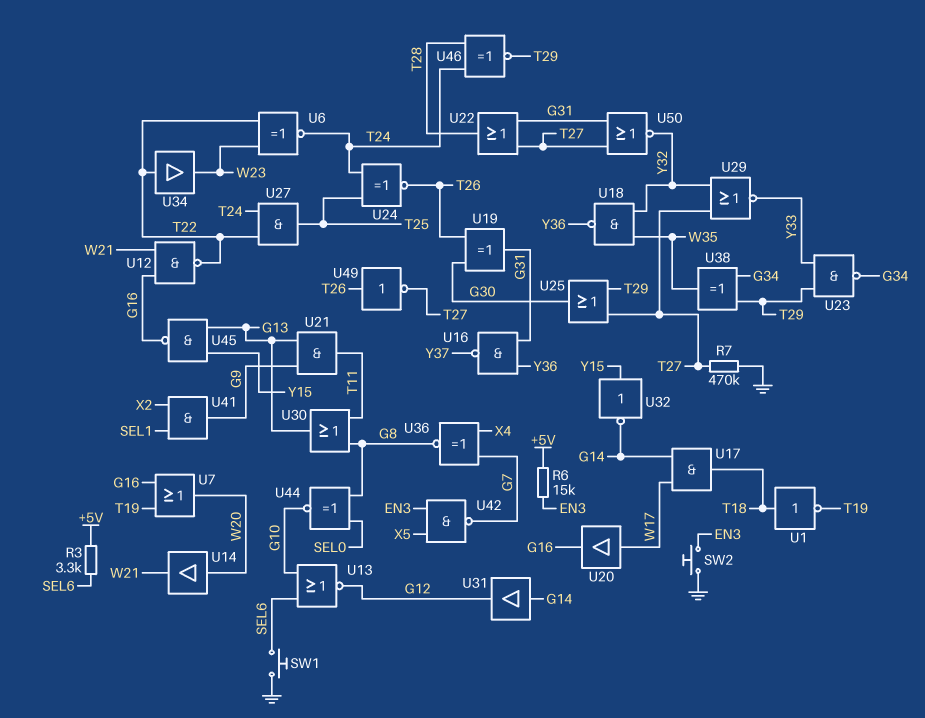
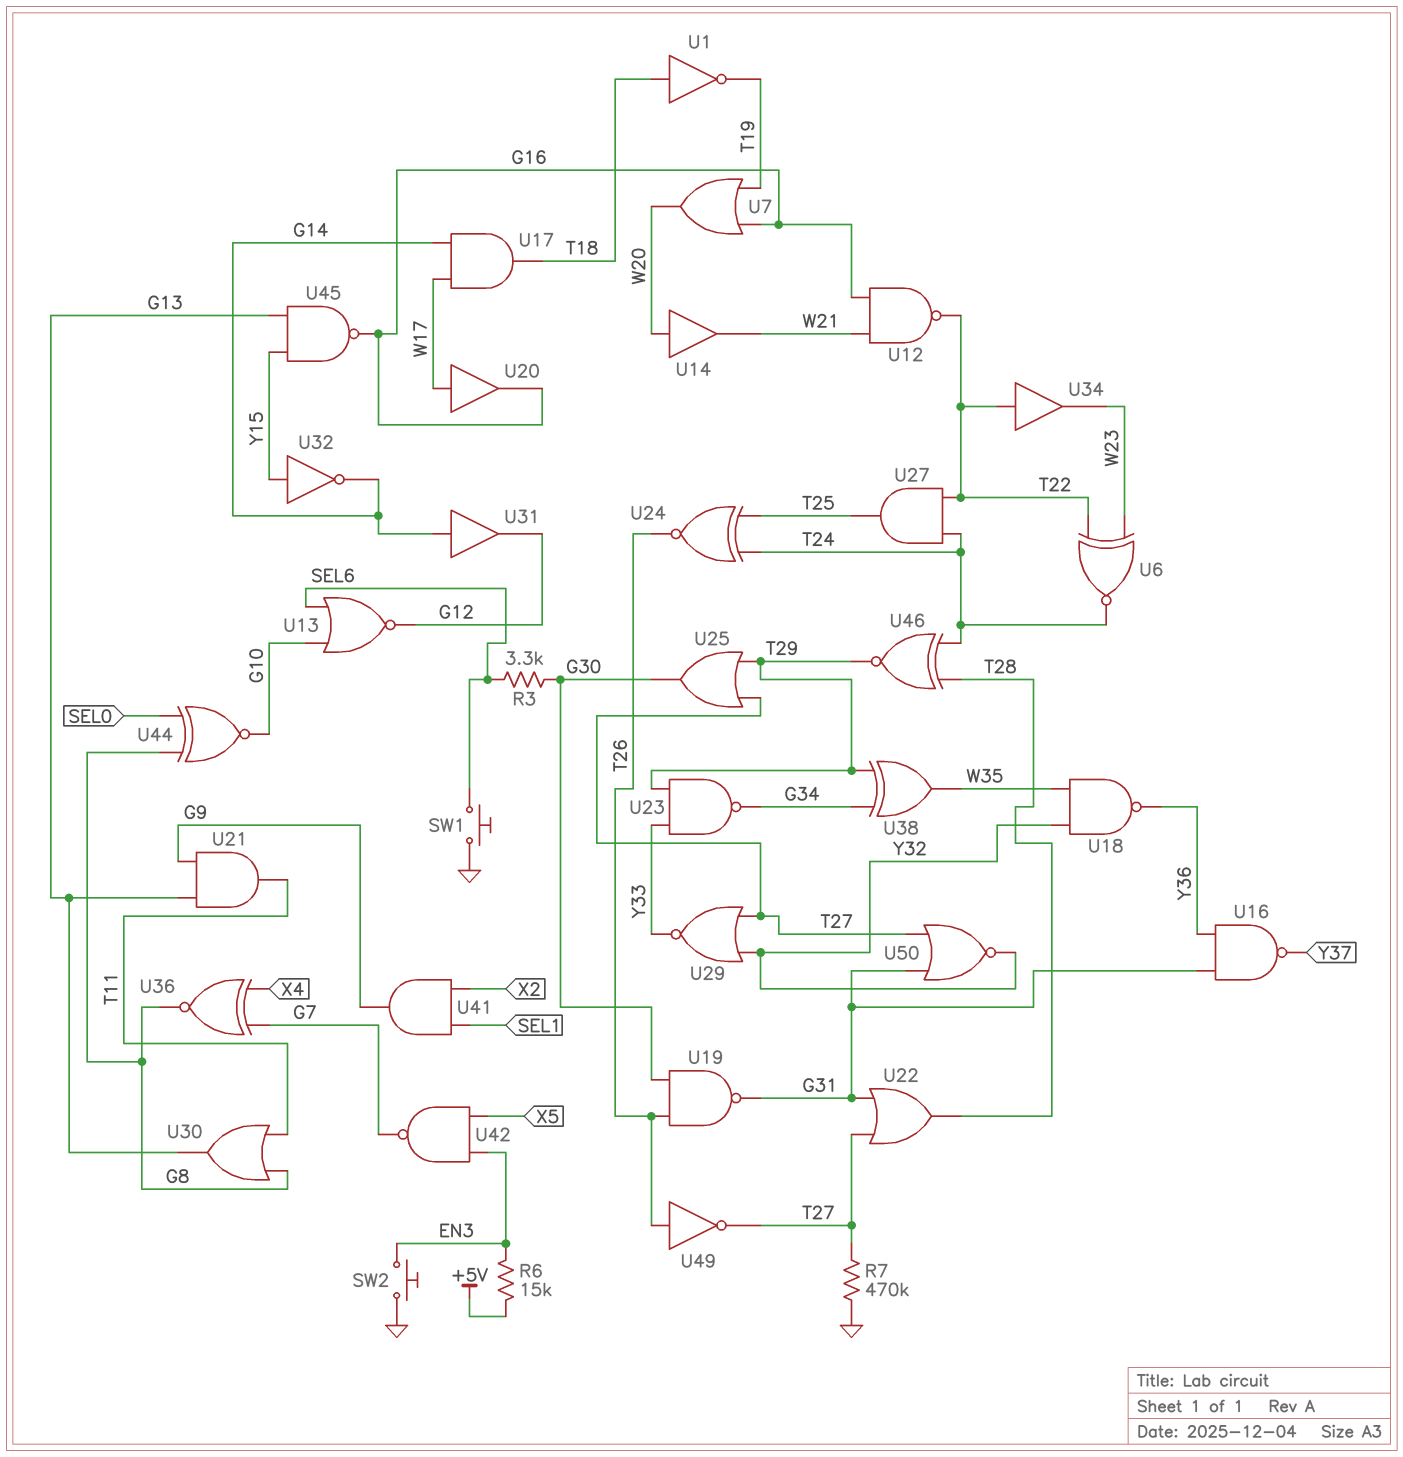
R3: 3.3k (+5V, SEL6) -> 3.3k (G30, SEL6)
U19: XOR (in G30, in T26, out G31) -> NAND (in G30, in T26, out G31)

